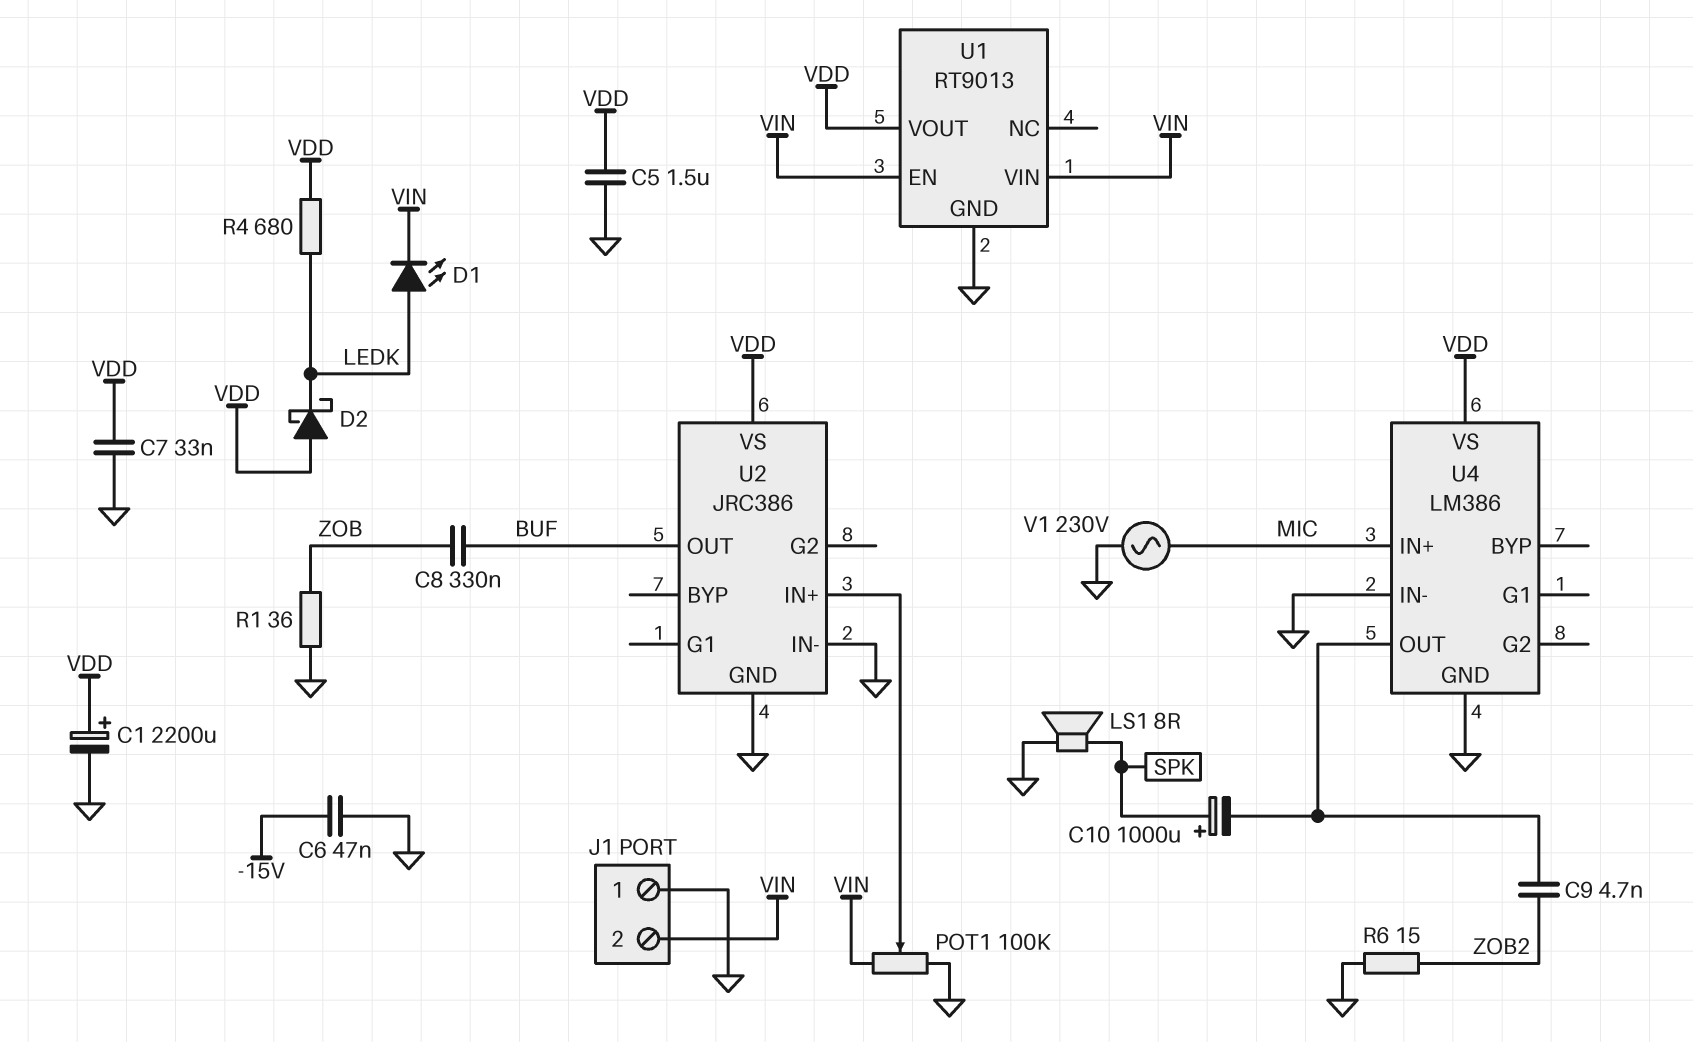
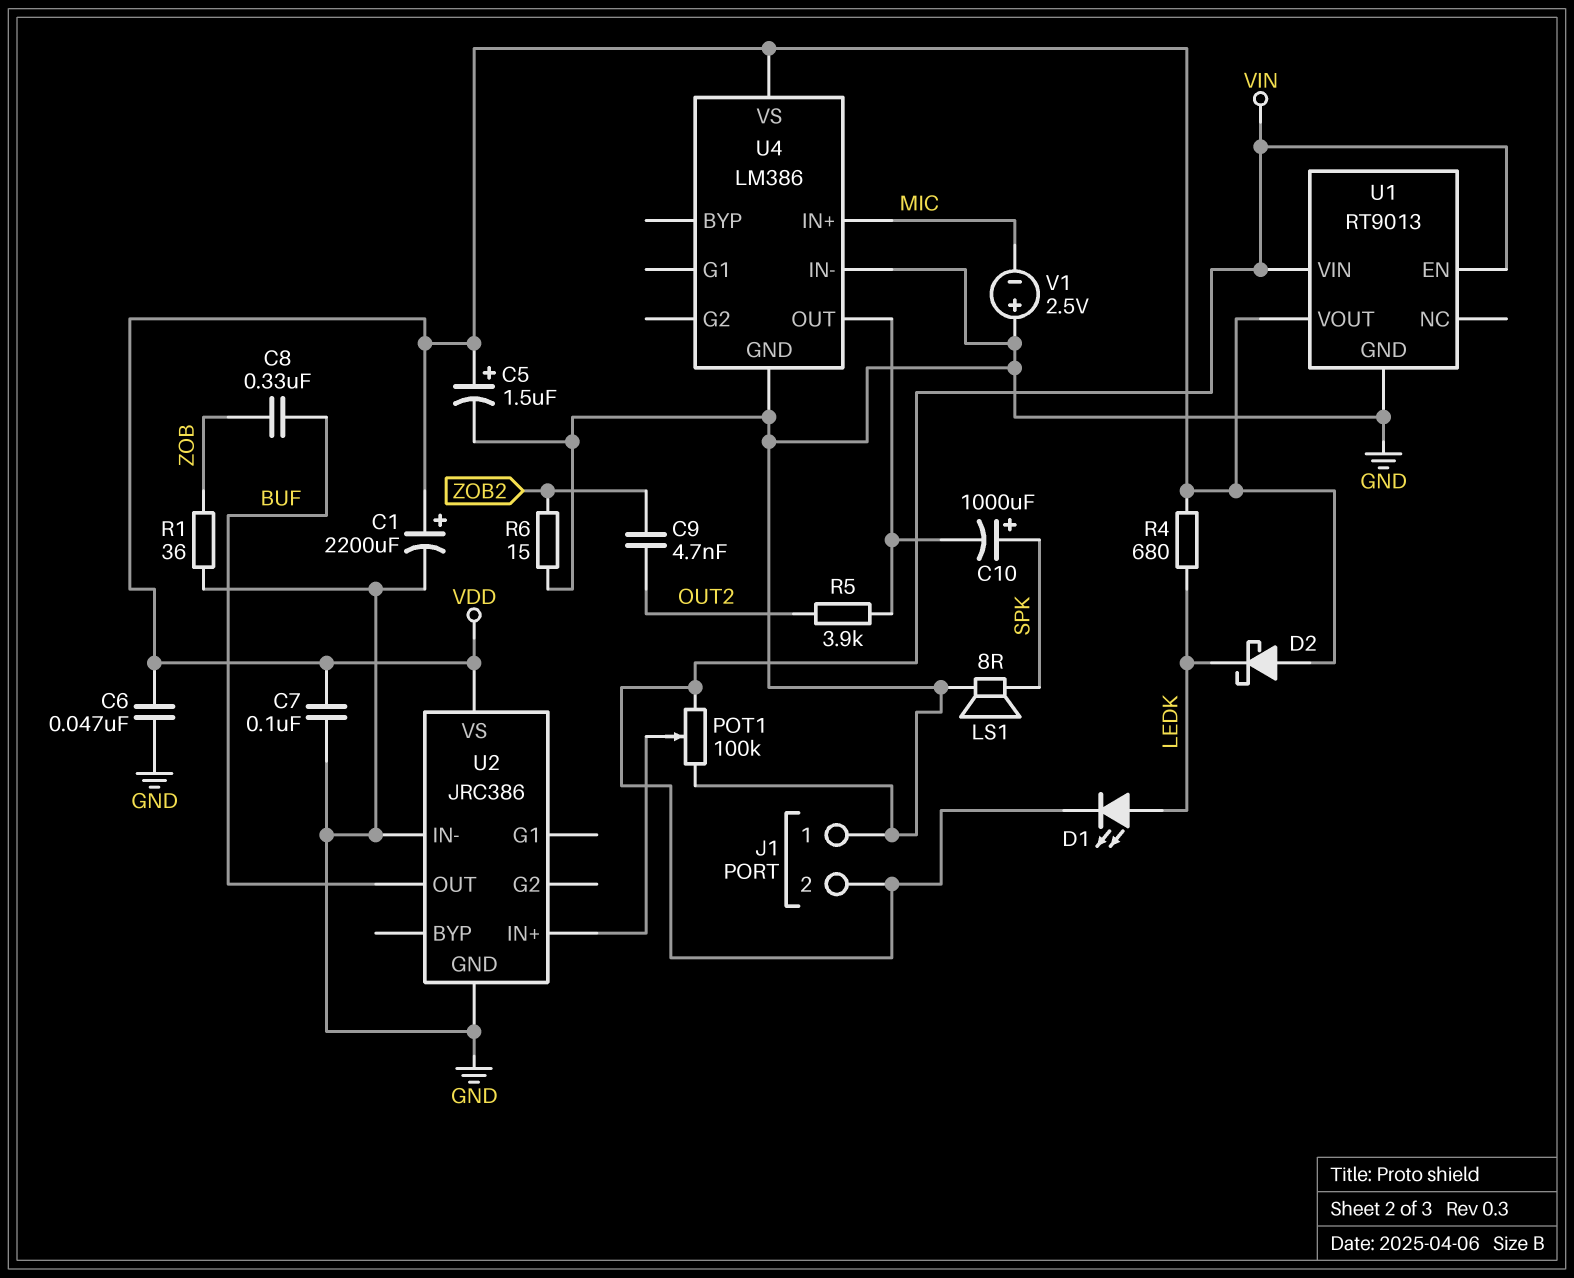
C5: 1.5uF (GND, VDD) -> 1.5uF (plus VDD, minus GND)
C6: 47nF (-15V, GND) -> 47nF (GND, VDD)
C7: 33nF (GND, VDD) -> 100nF (GND, VDD)
C9: 4.7nF (U4/OUT, ZOB2) -> 4.7nF (OUT2, ZOB2)
R5: none -> 3.9k (OUT2, U4/OUT)
V1: AC 230V (GND, MIC) -> 2.5V (plus GND, minus MIC)

